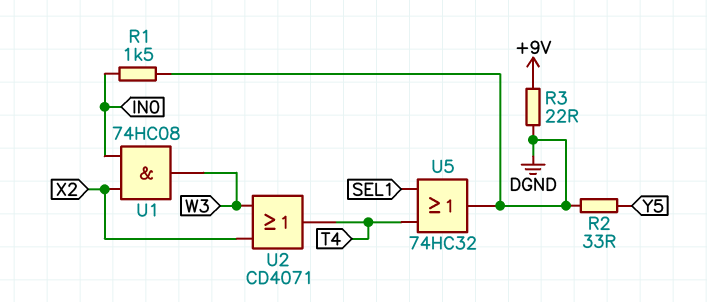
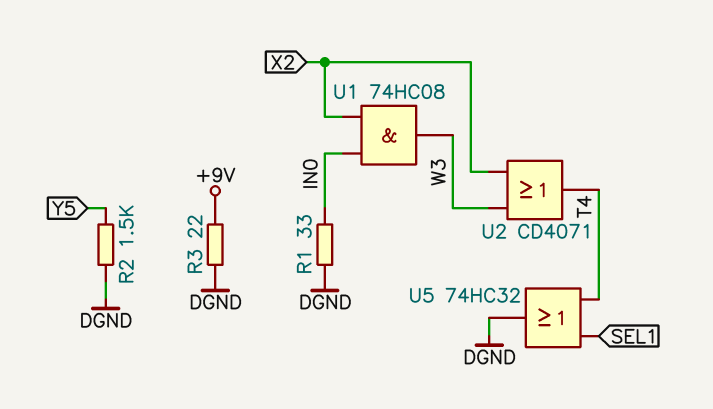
R1: 1.5k (DGND, IN0) -> 33 (DGND, IN0)
R2: 33 (DGND, Y5) -> 1.5k (DGND, Y5)

